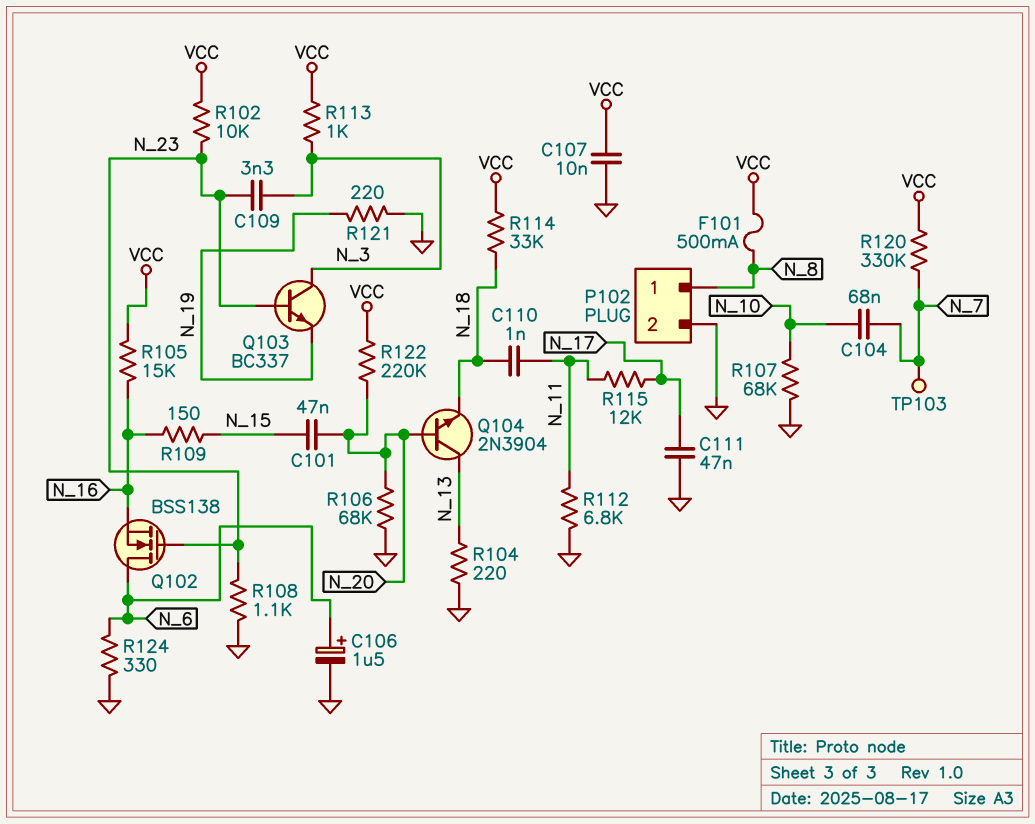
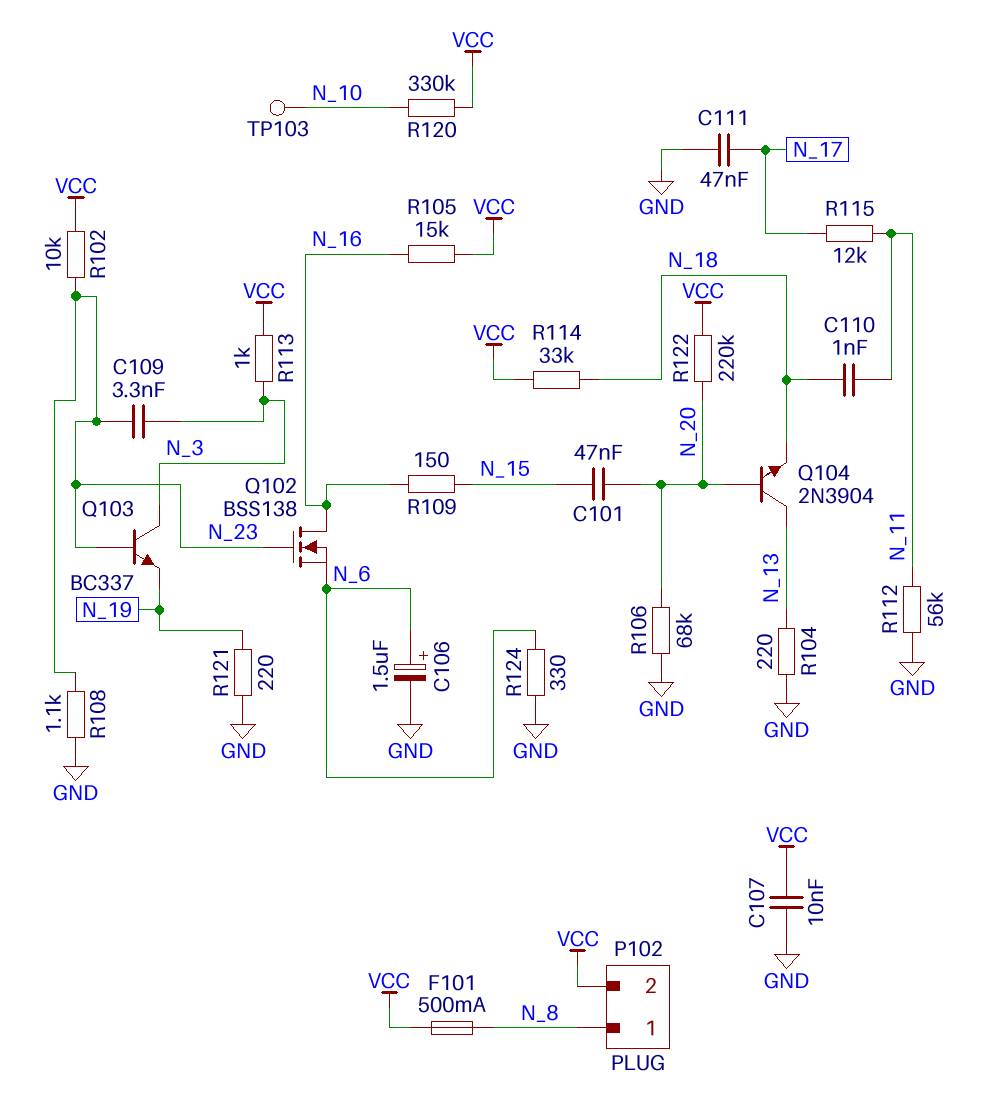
C104: 68nF (N_7, N_10) -> none
P102 pin 2: GND -> VCC
Q102: NMOS BSS138 (G N_23, D N_6, S N_16) -> NMOS BSS138 (G N_23, D N_16, S N_6)
R107: 68k (GND, N_10) -> none
R112: 6.8k (GND, N_11) -> 56k (GND, N_11)
R120: 330k (N_7, VCC) -> 330k (N_10, VCC)
TP103: test point (N_7) -> test point (N_10)

